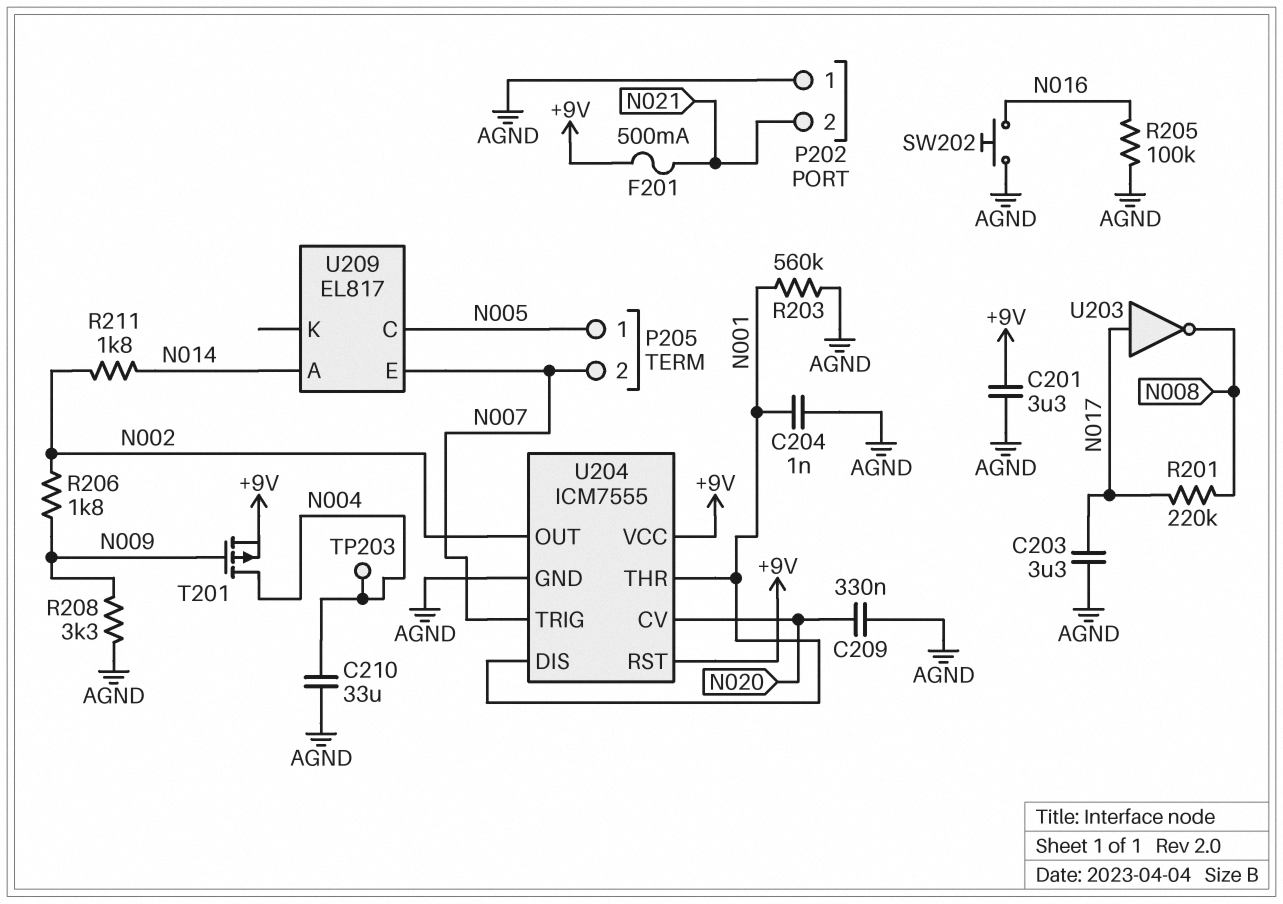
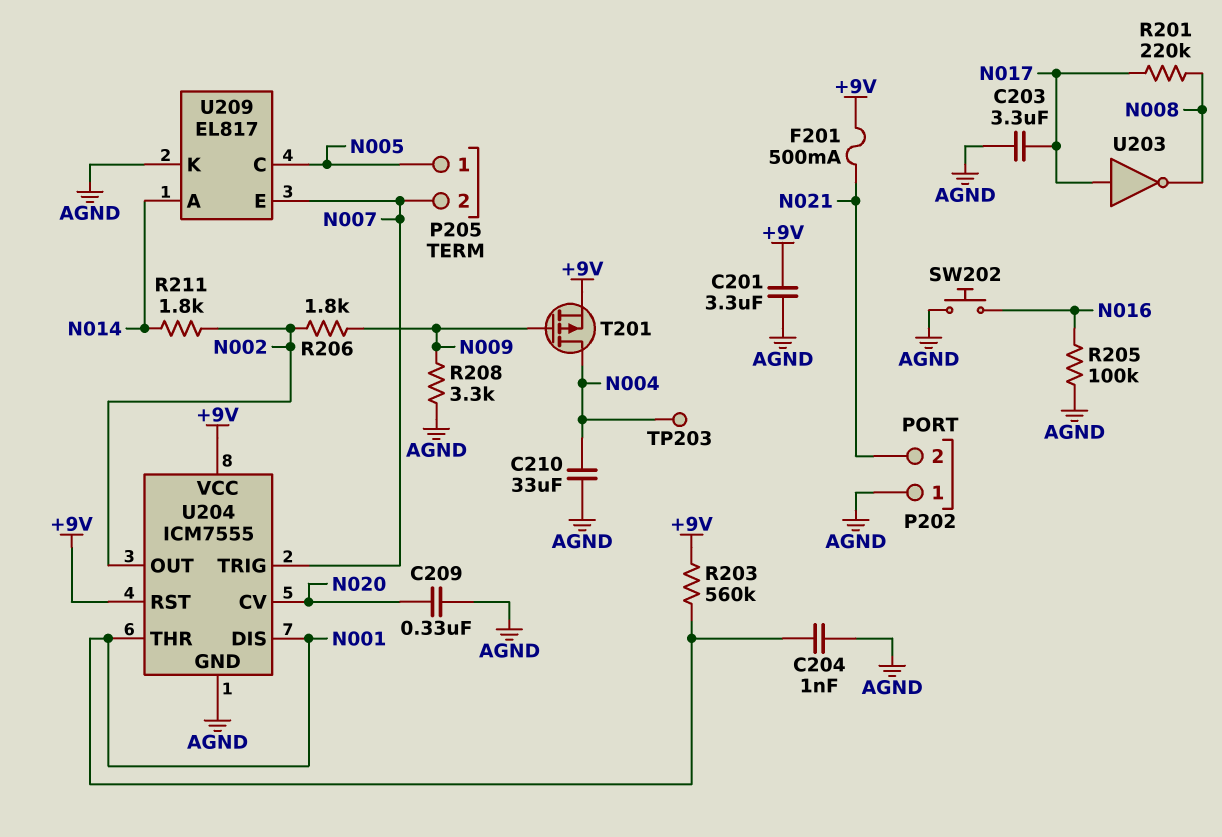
R203: 560k (AGND, N001) -> 560k (+9V, N001)
U209 pin K: none -> AGND

